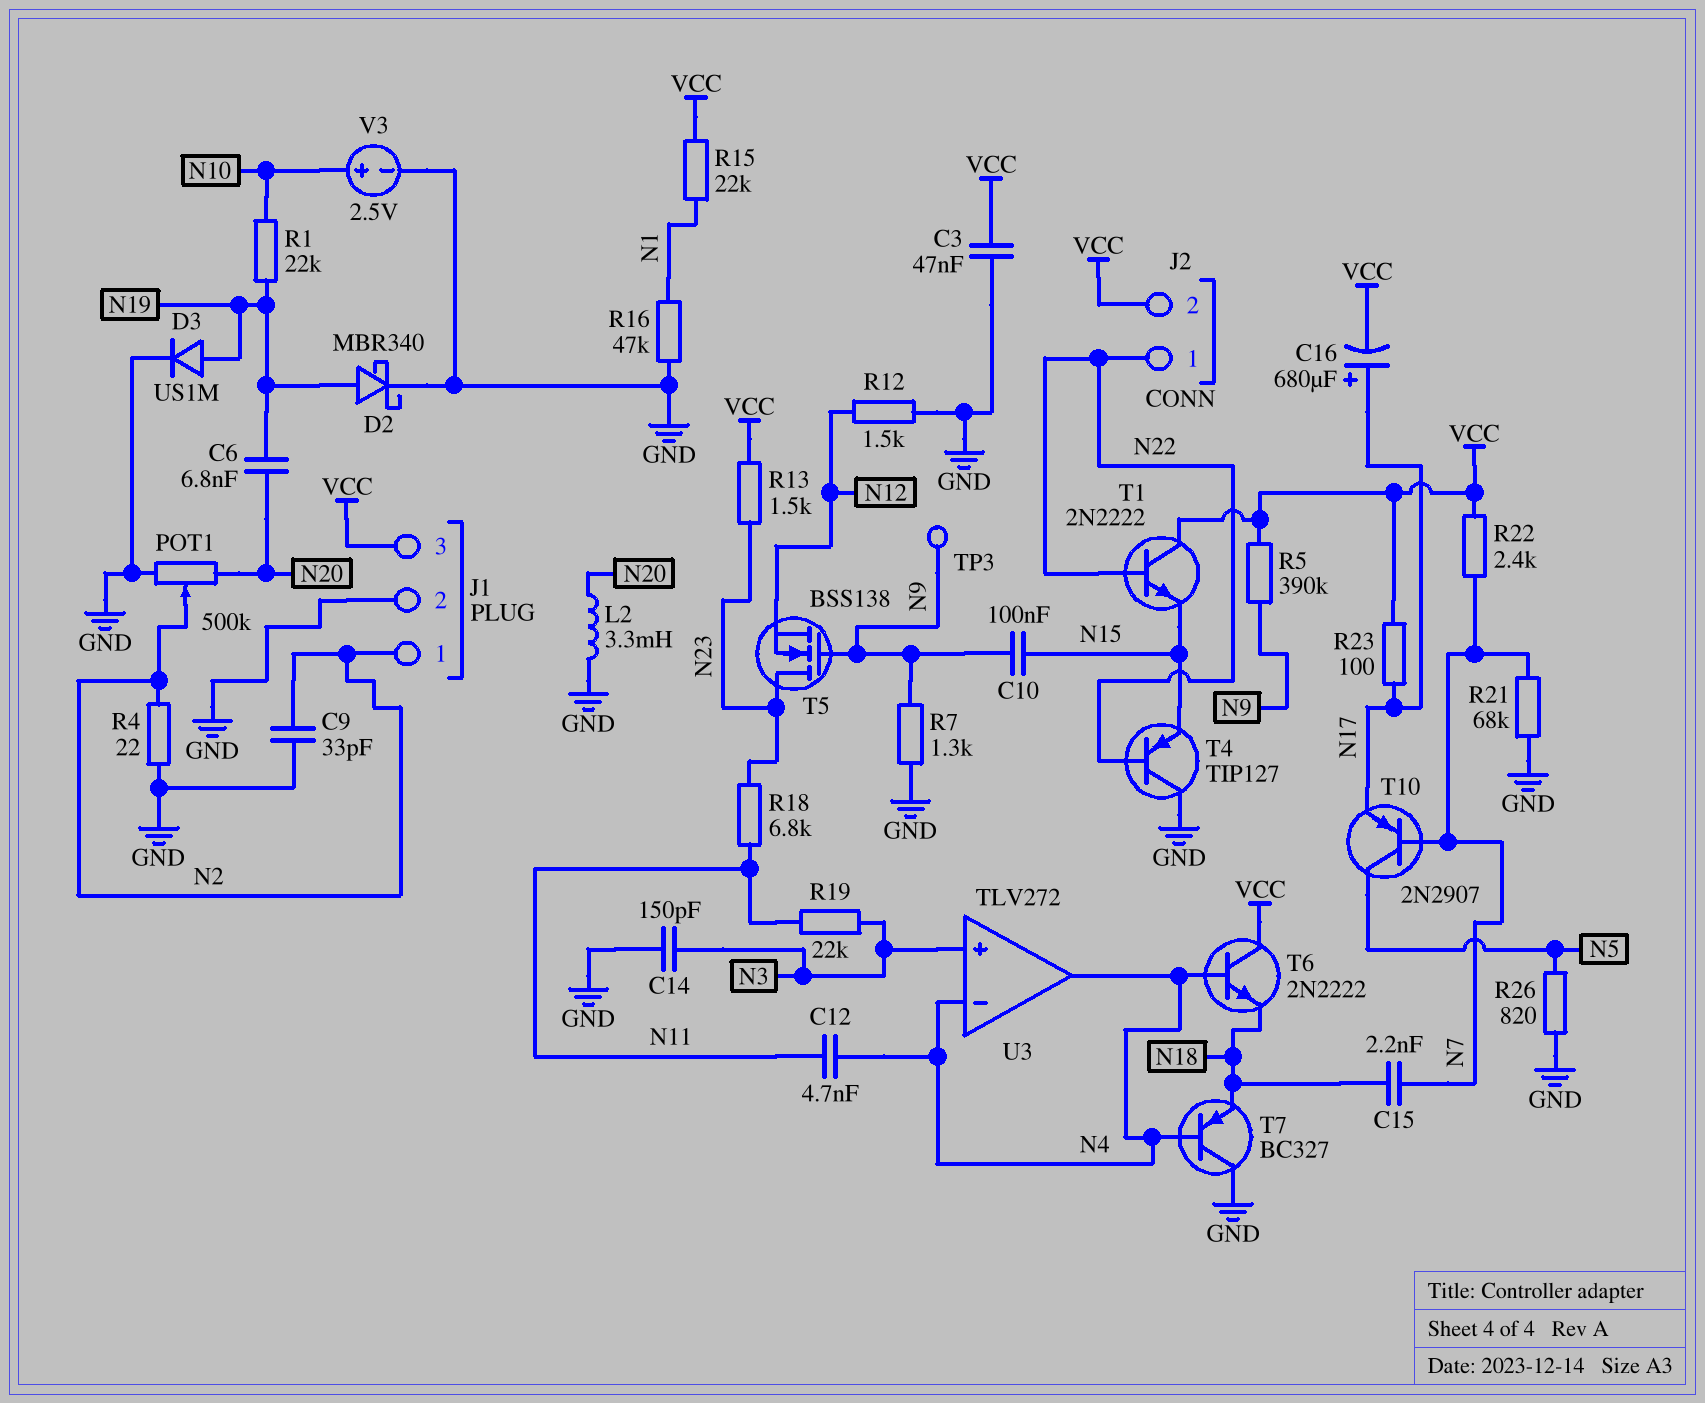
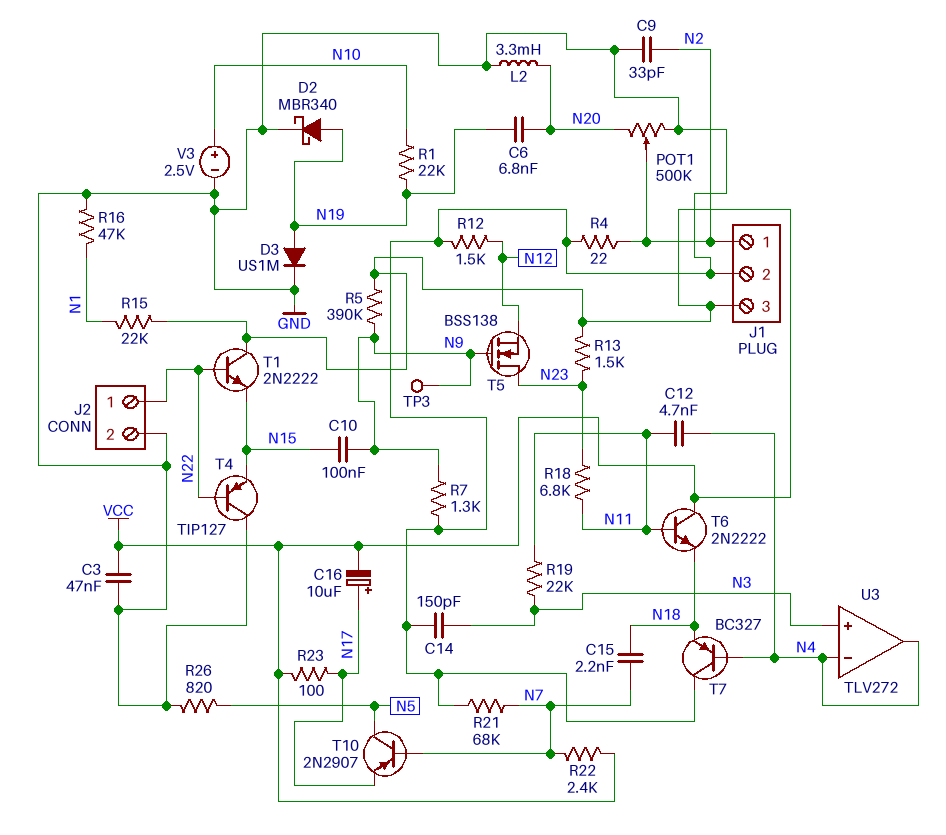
C16: 680uF (plus N17, minus VCC) -> 10uF (plus N17, minus VCC)
J2 pin 2: VCC -> GND
T6: NPN 2N2222 (B N4, C VCC, E N18) -> NPN 2N2222 (B N11, C VCC, E N18)

